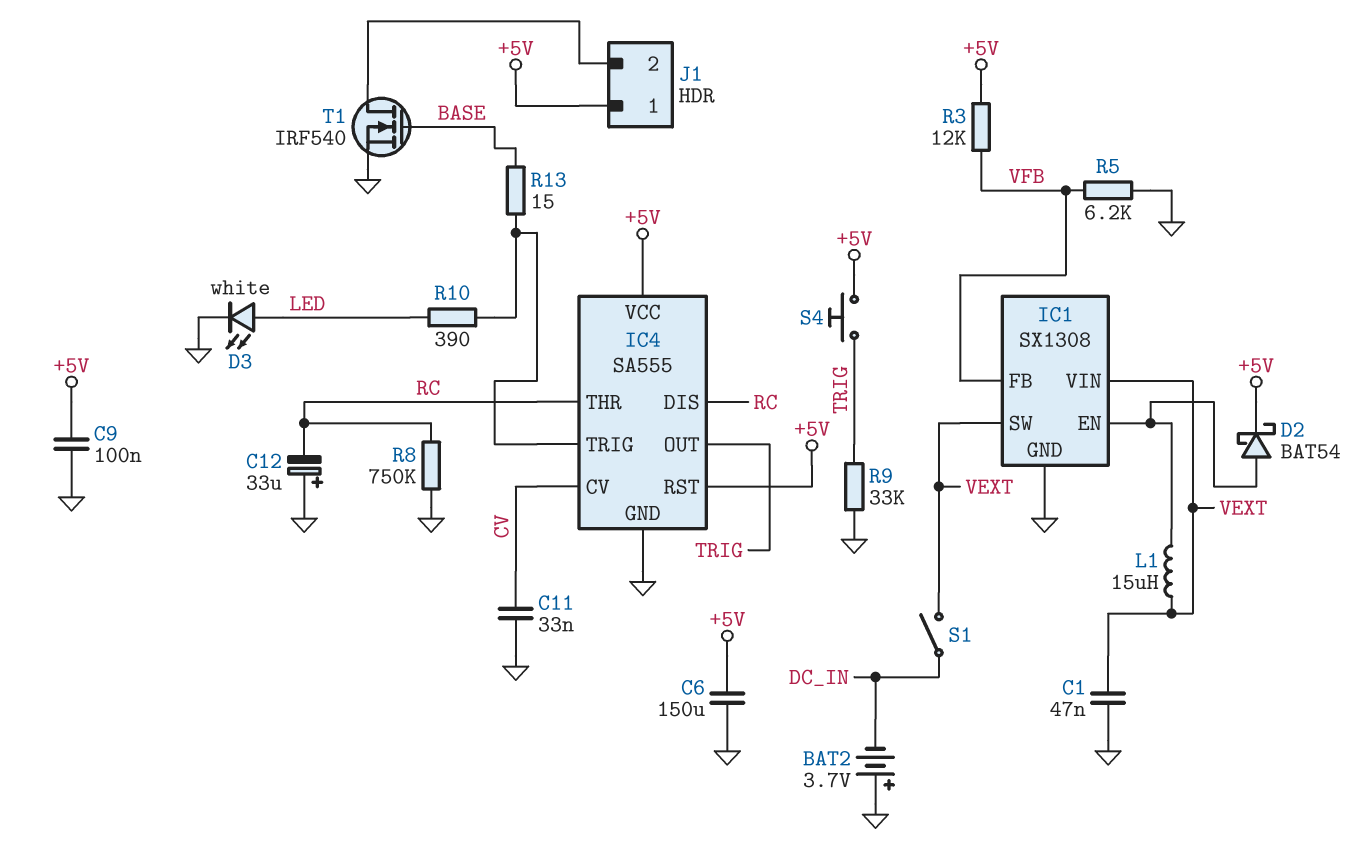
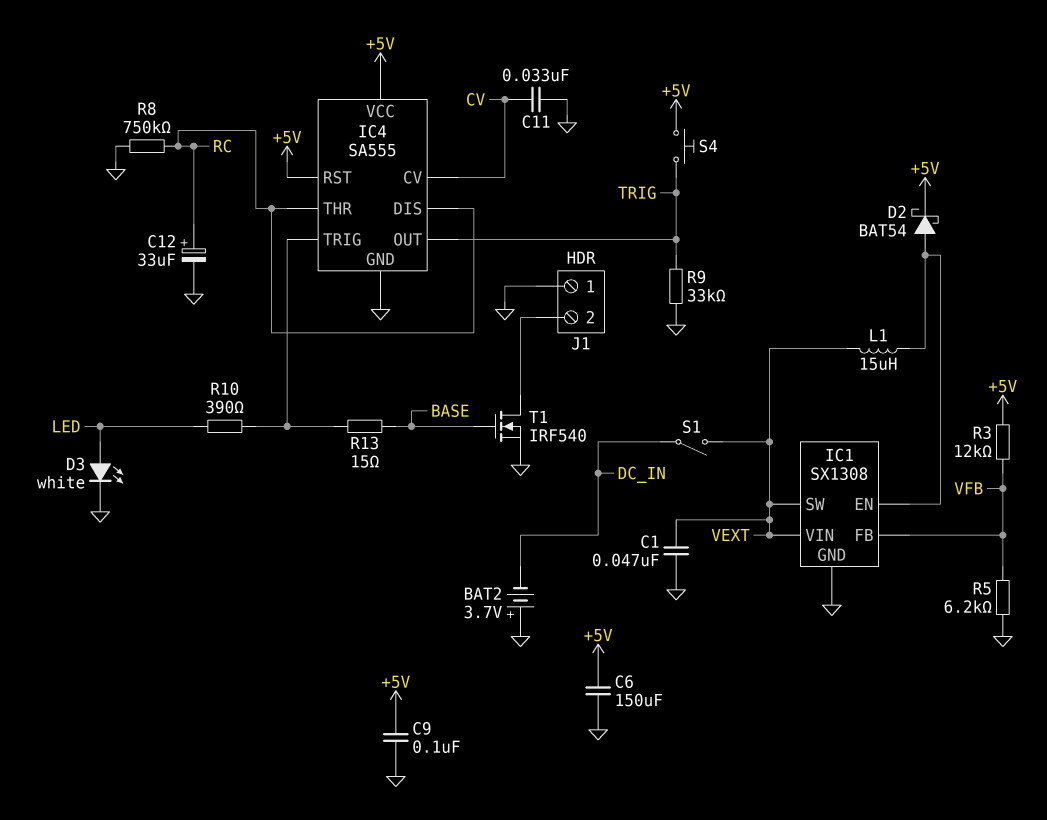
C12: 33uF (plus GND, minus RC) -> 33uF (plus RC, minus GND)
J1 pin 1: +5V -> GND

